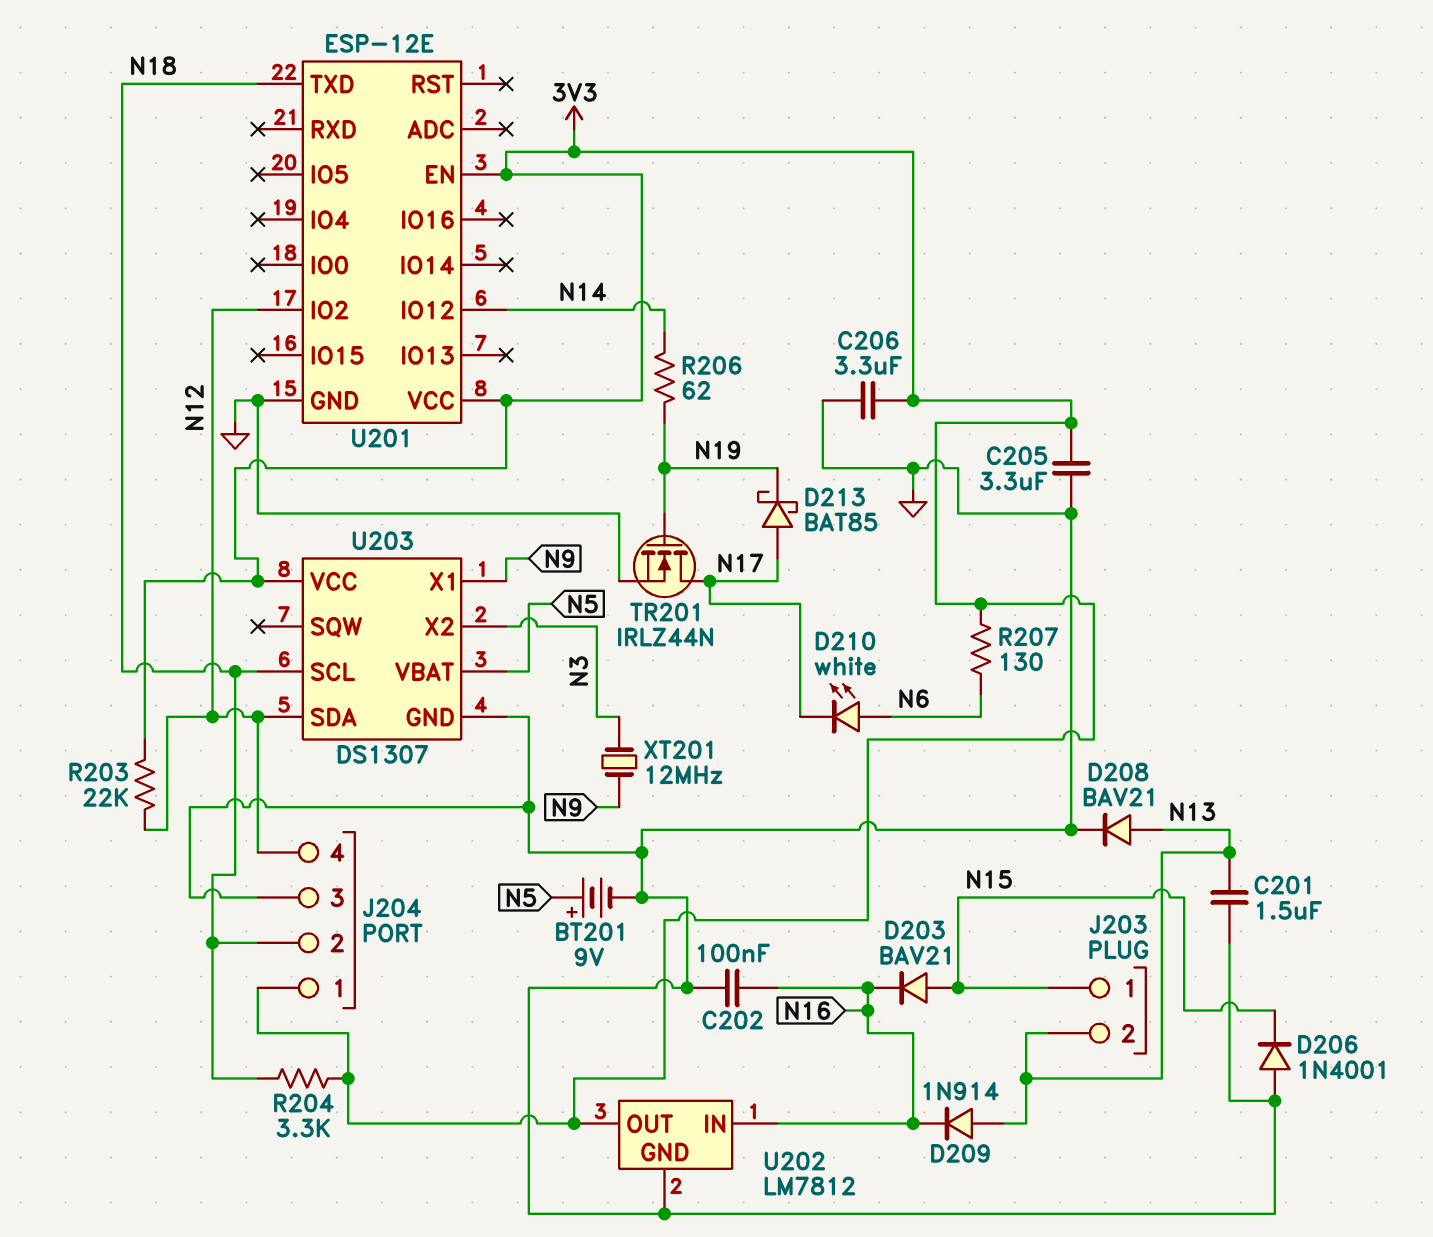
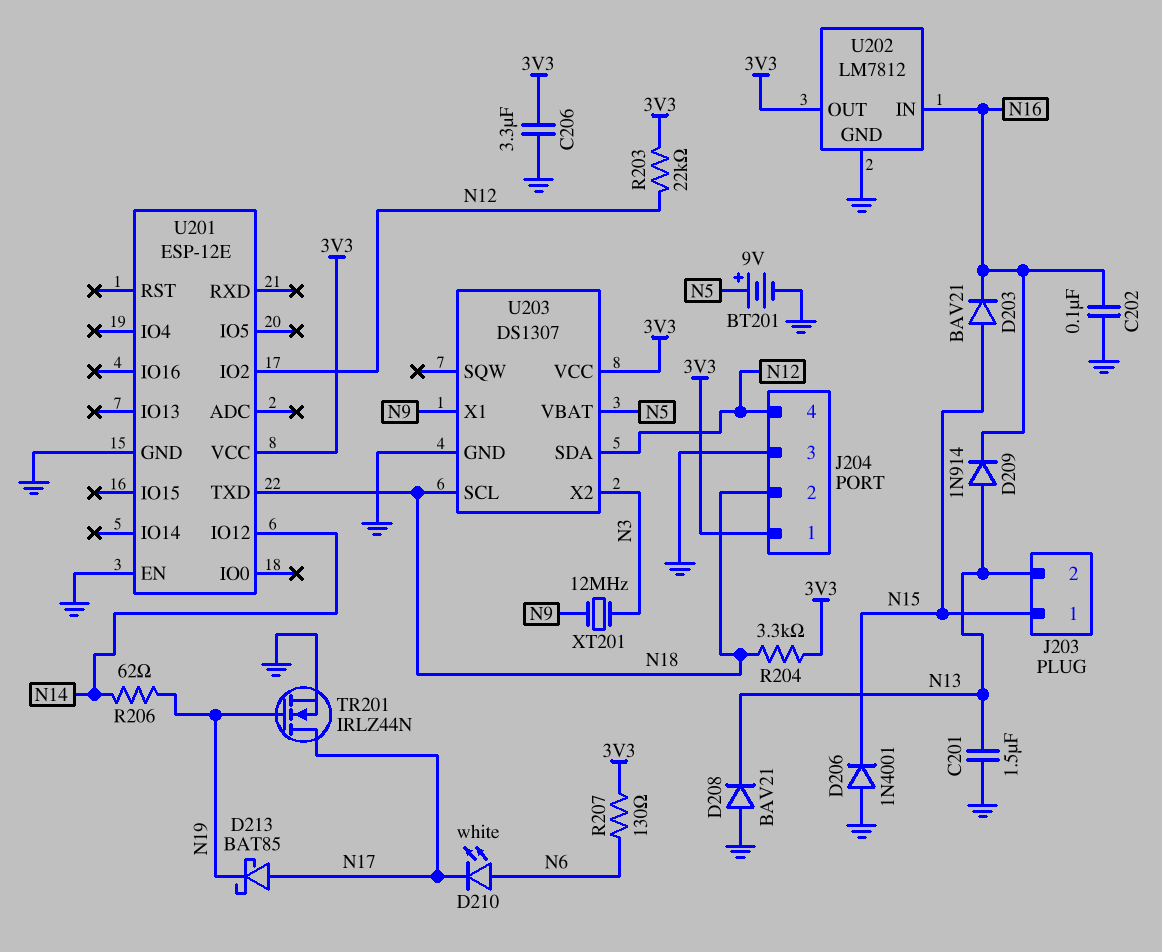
C205: 3.3uF (3V3, GND) -> none
D208: diode BAV21 (A N13, K GND) -> diode BAV21 (A GND, K N13)
U201 pin EN: 3V3 -> GND

